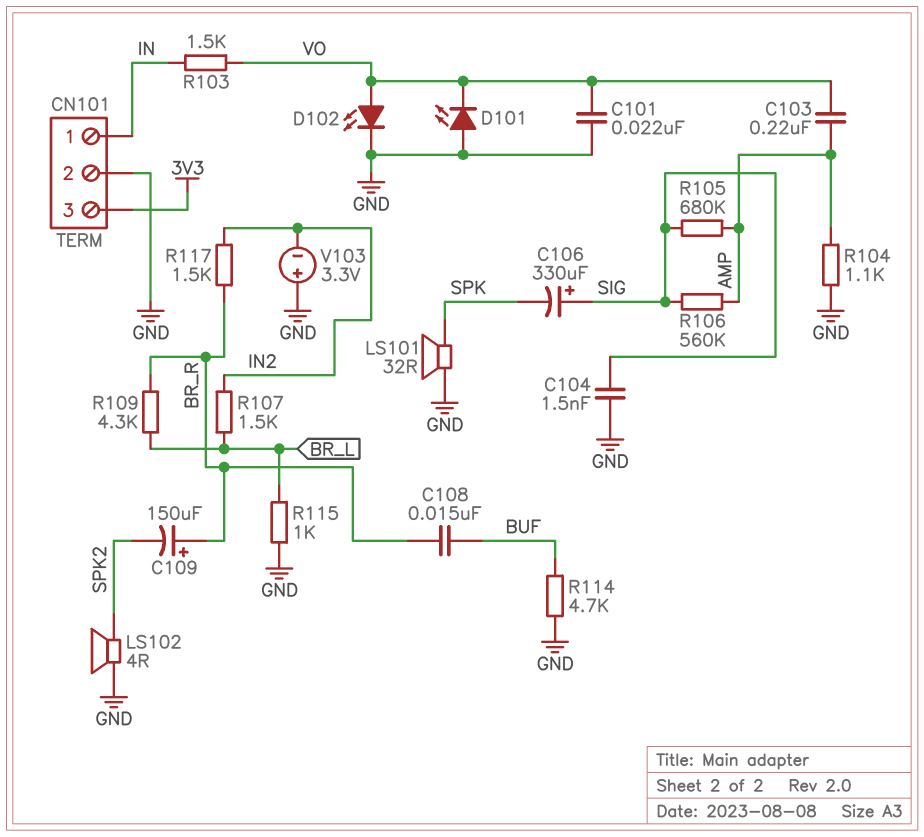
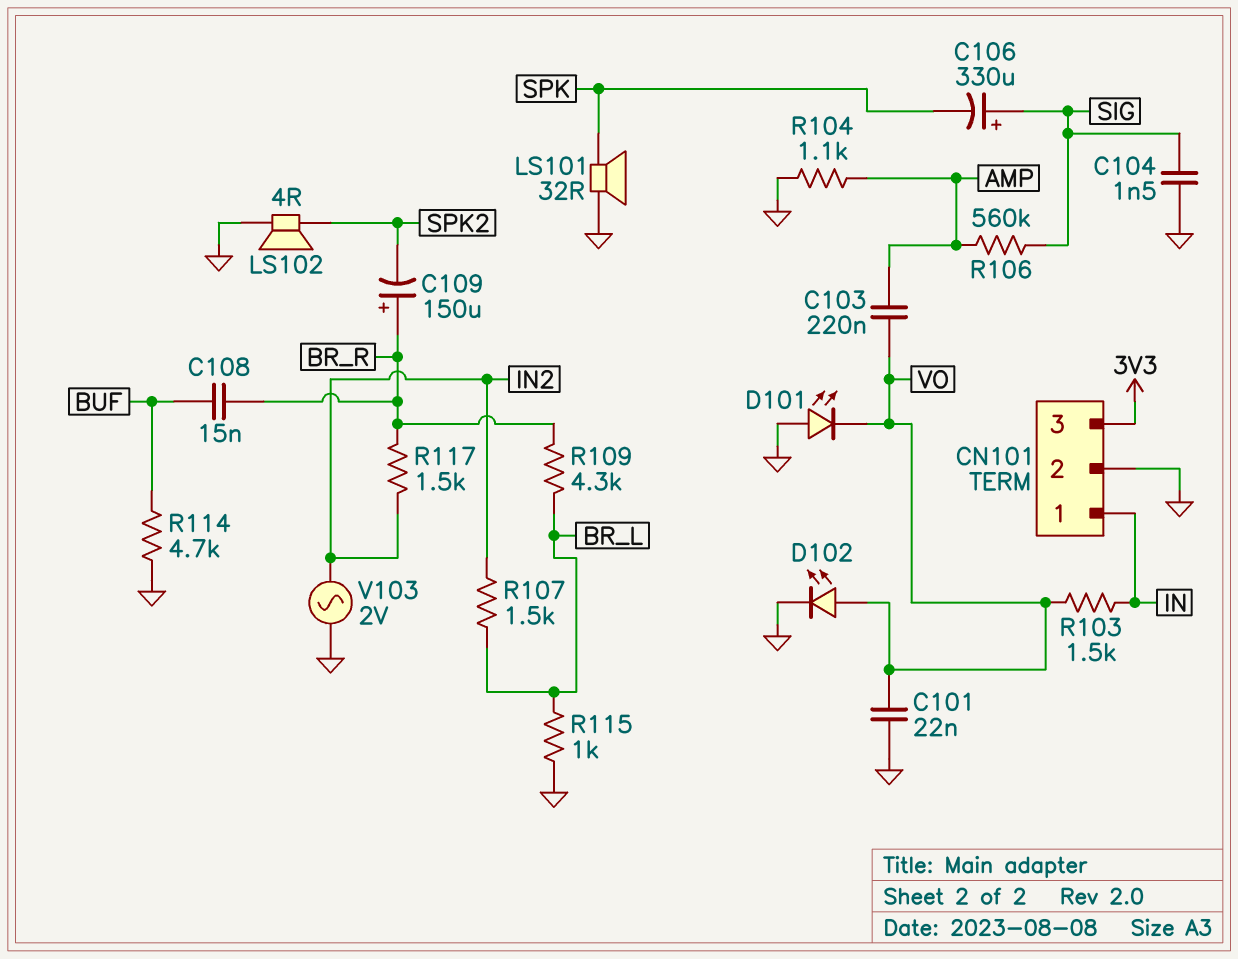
R105: 680k (AMP, SIG) -> none
V103: 3.3V (plus GND, minus IN2) -> AC 2V (GND, IN2)

